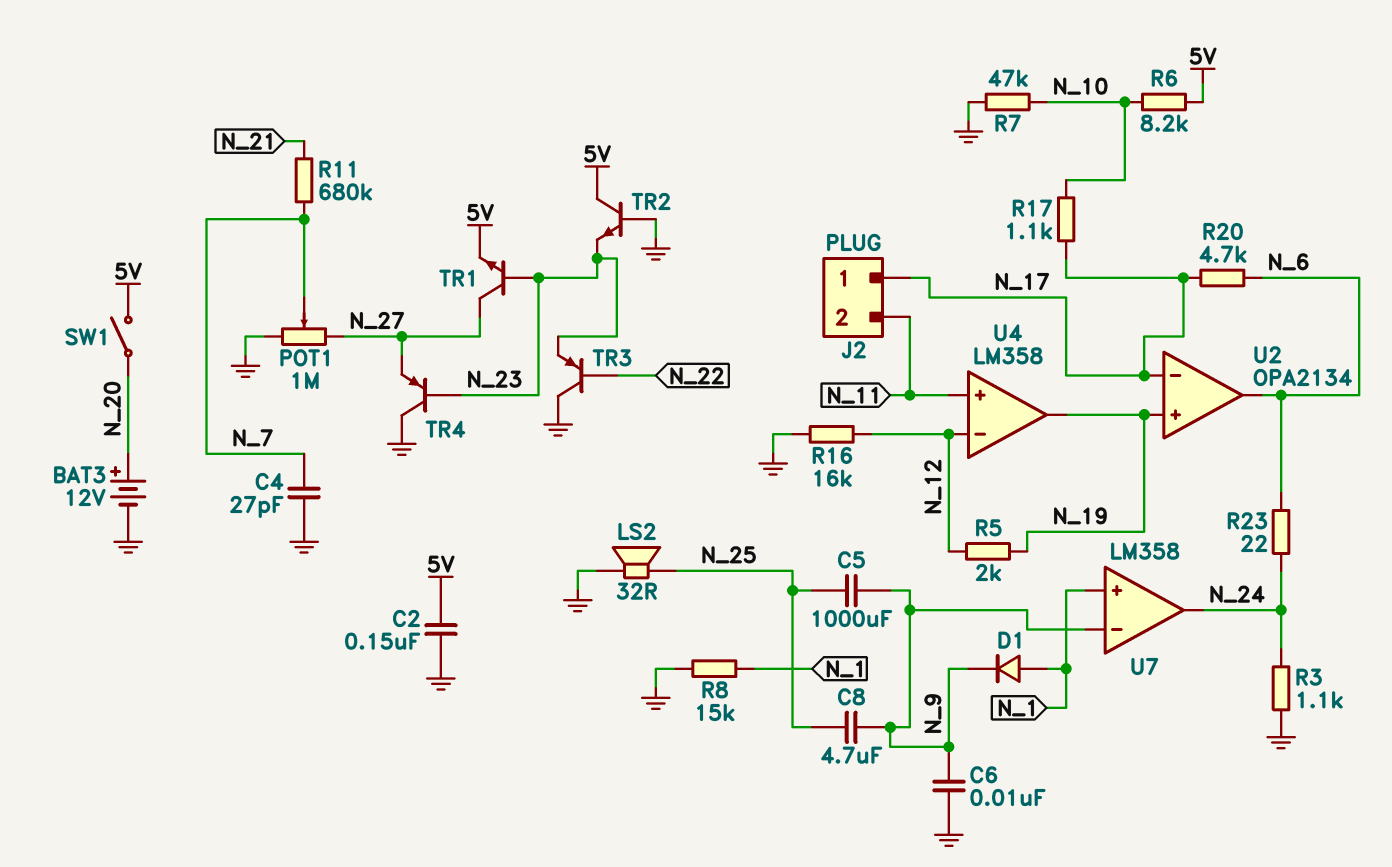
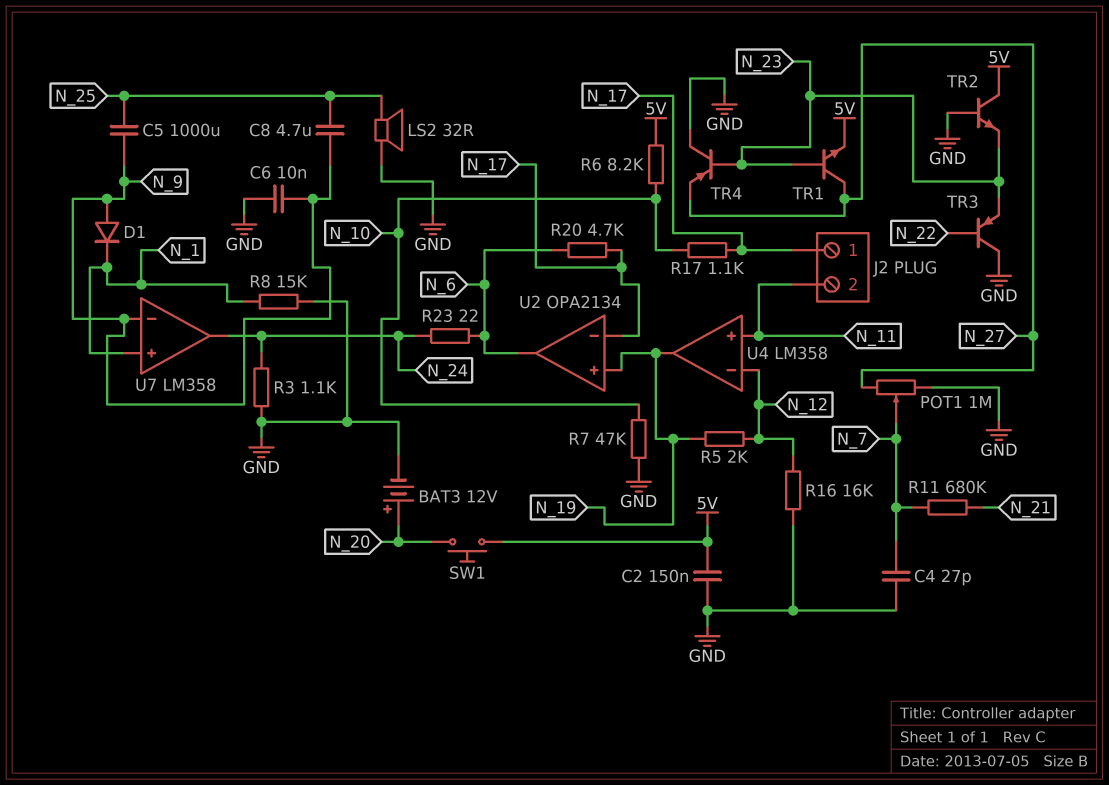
D1: diode (A N_1, K N_9) -> diode (A N_9, K N_1)
SW1: switch (5V, N_20) -> button (5V, N_20)

